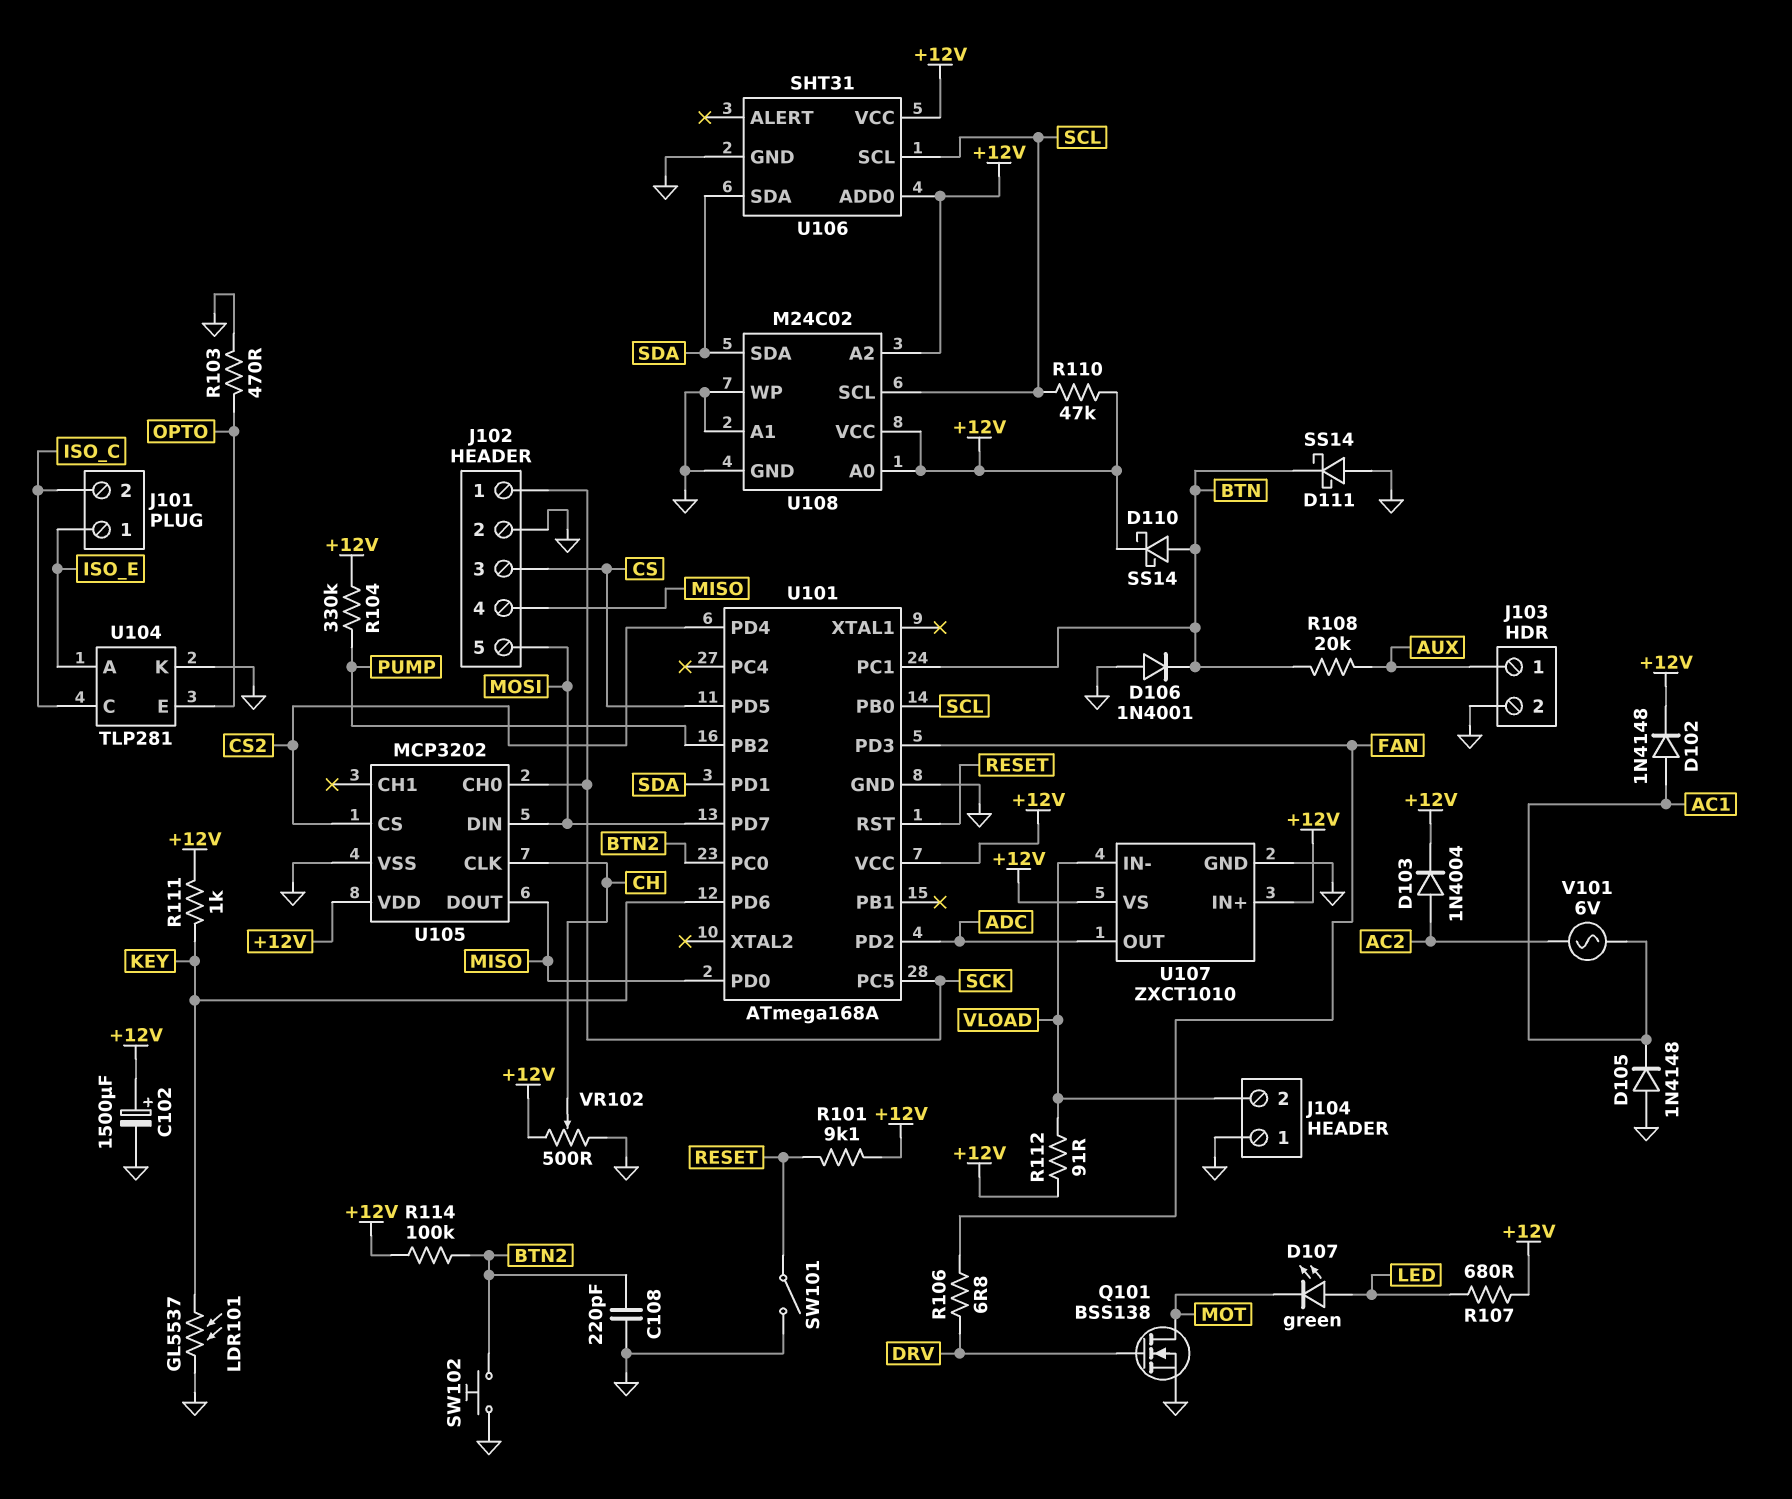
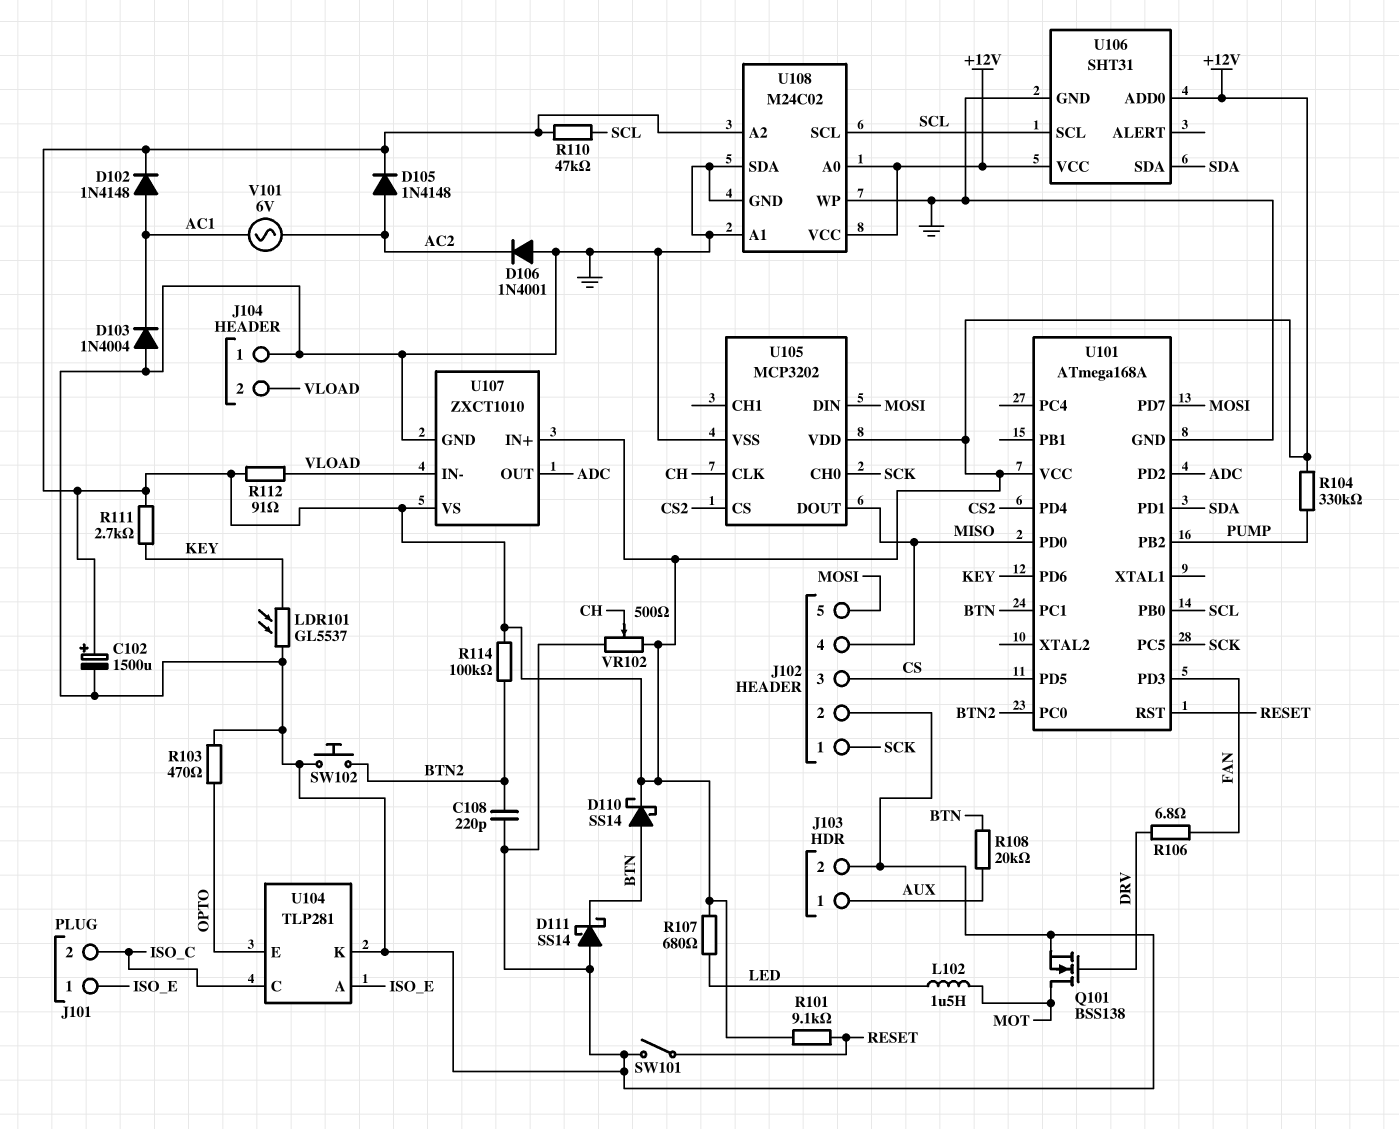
D103: diode 1N4004 (A AC2, K +12V) -> diode 1N4004 (A GND, K AC1)
D105: diode 1N4148 (A GND, K AC1) -> diode 1N4148 (A AC2, K +12V)
D106: diode 1N4001 (A GND, K BTN) -> diode 1N4001 (A GND, K AC2)
D107: LED green (A LED, K MOT) -> none
L102: none -> 1.5uH (LED, MOT)
R111: 1k (+12V, KEY) -> 2.7k (+12V, KEY)
U108 pin SDA: SDA -> GND

